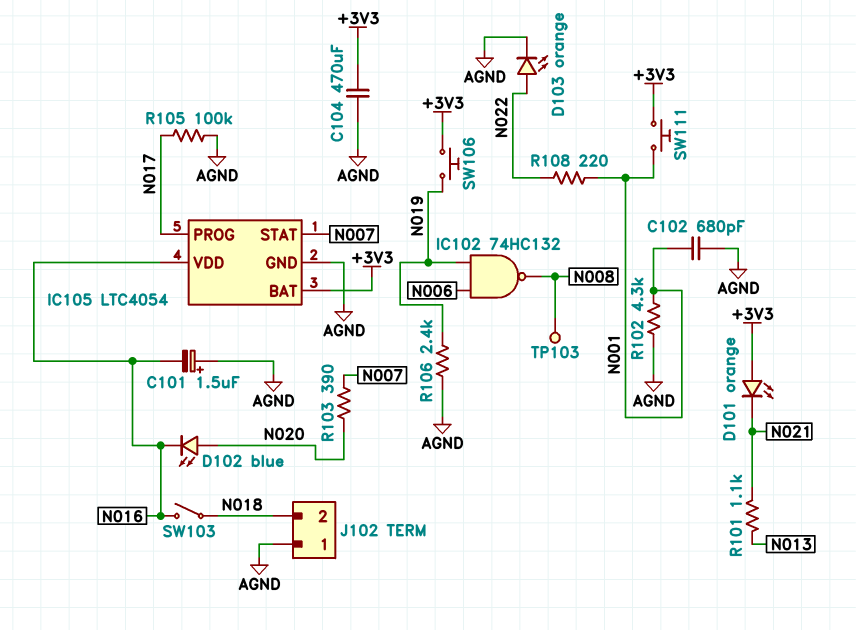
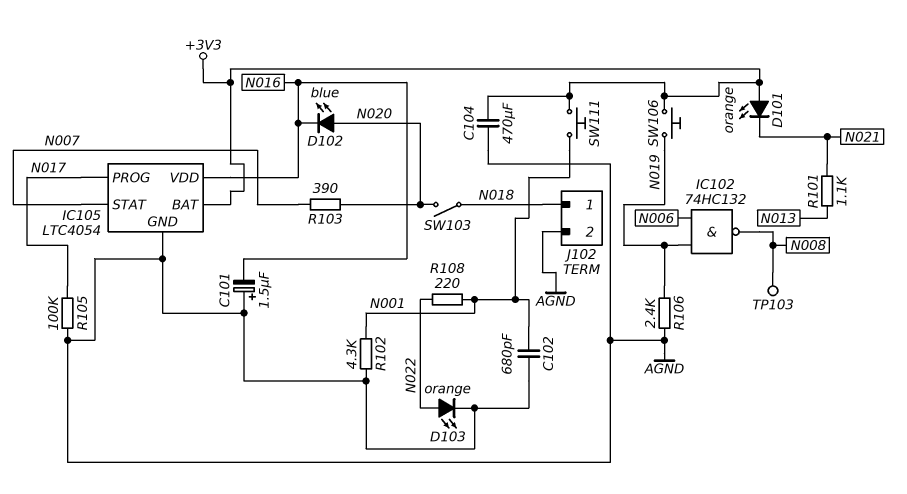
J102 pin 1: AGND -> N018
J102 pin 2: N018 -> AGND
SW103: switch (N016, N018) -> switch (N018, N020)

